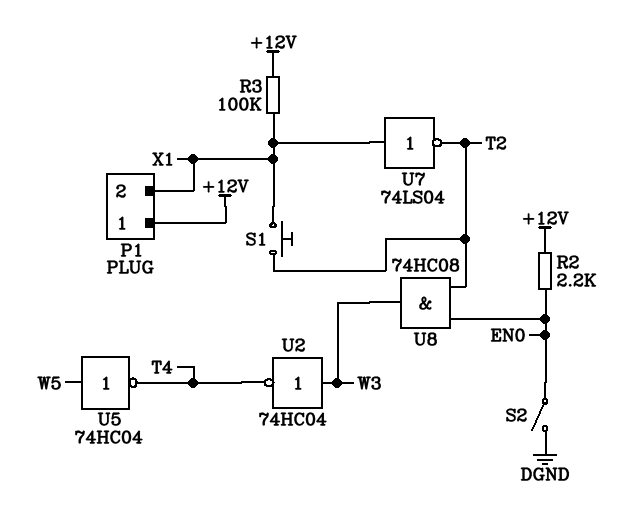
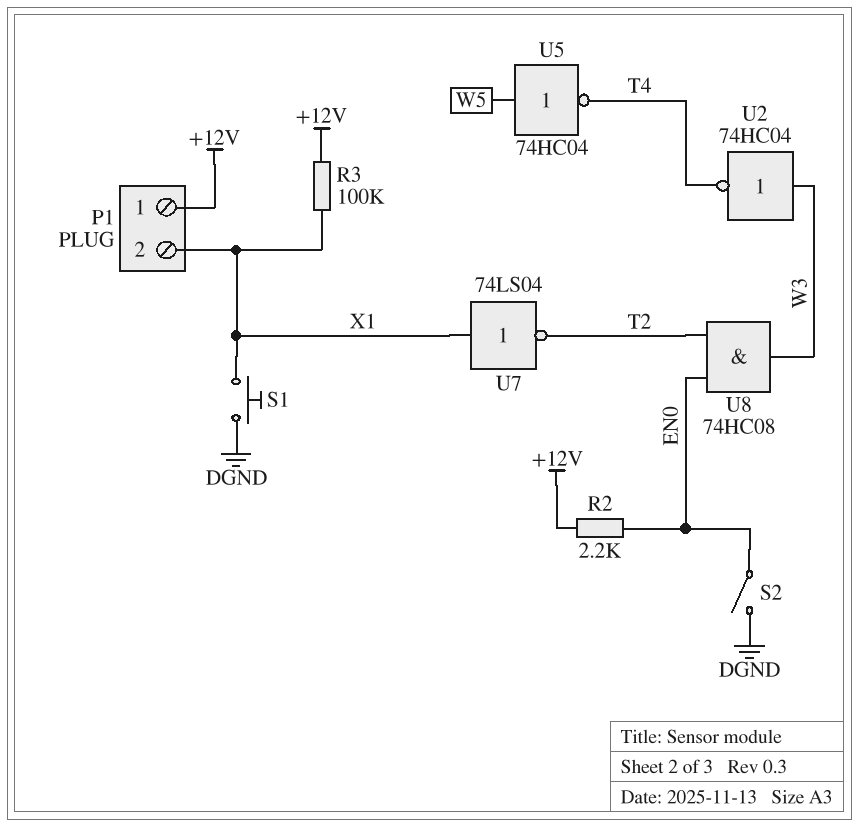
S1: button (T2, X1) -> button (DGND, X1)

